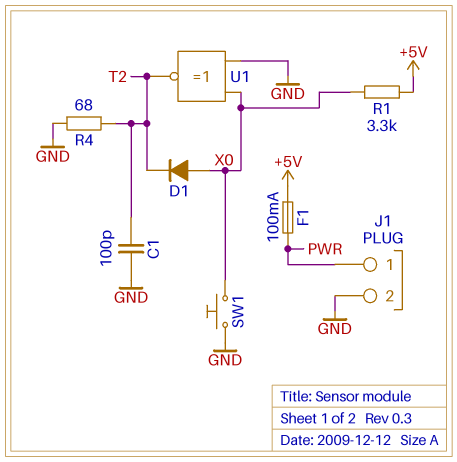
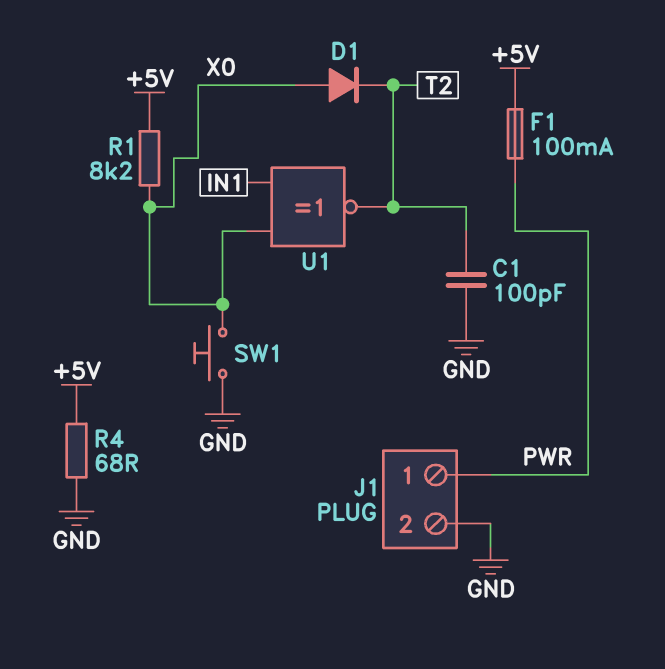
R1: 3.3k (+5V, X0) -> 8.2k (+5V, X0)
R4: 68 (GND, T2) -> 68 (+5V, GND)
U1: XNOR (in GND, in X0, out T2) -> XNOR (in IN1, in X0, out T2)

